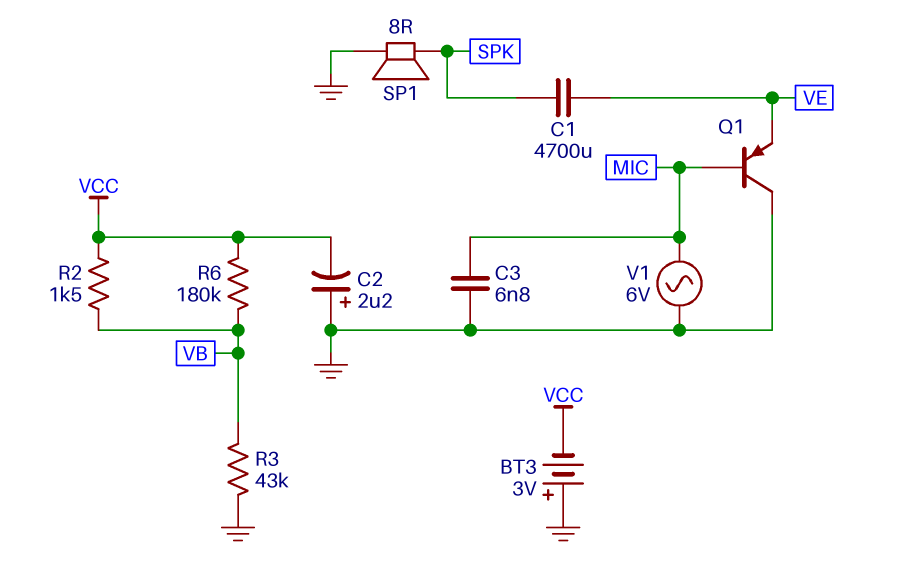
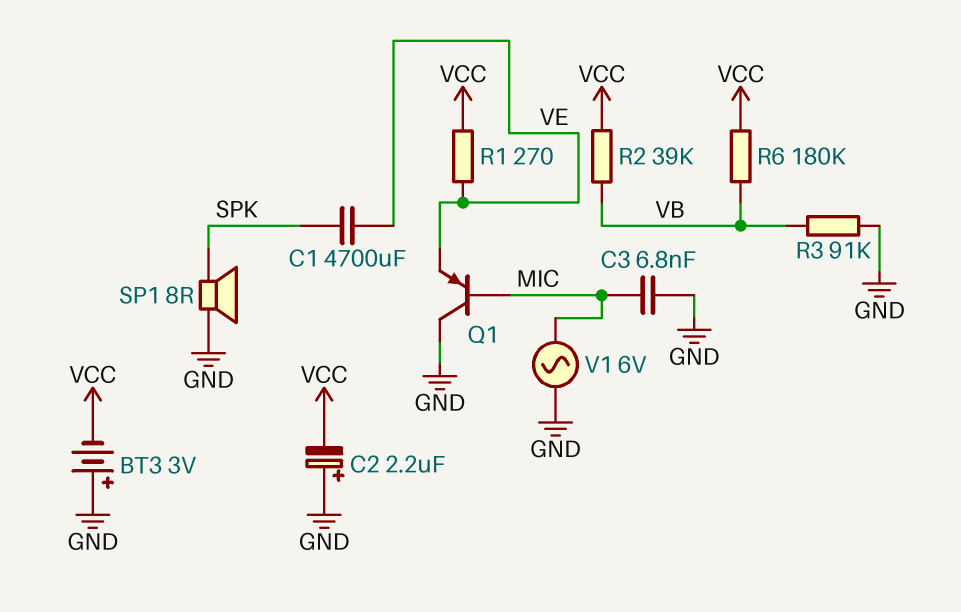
R1: none -> 270 (VCC, VE)
R2: 1.5k (VB, VCC) -> 39k (VB, VCC)
R3: 43k (GND, VB) -> 91k (GND, VB)

